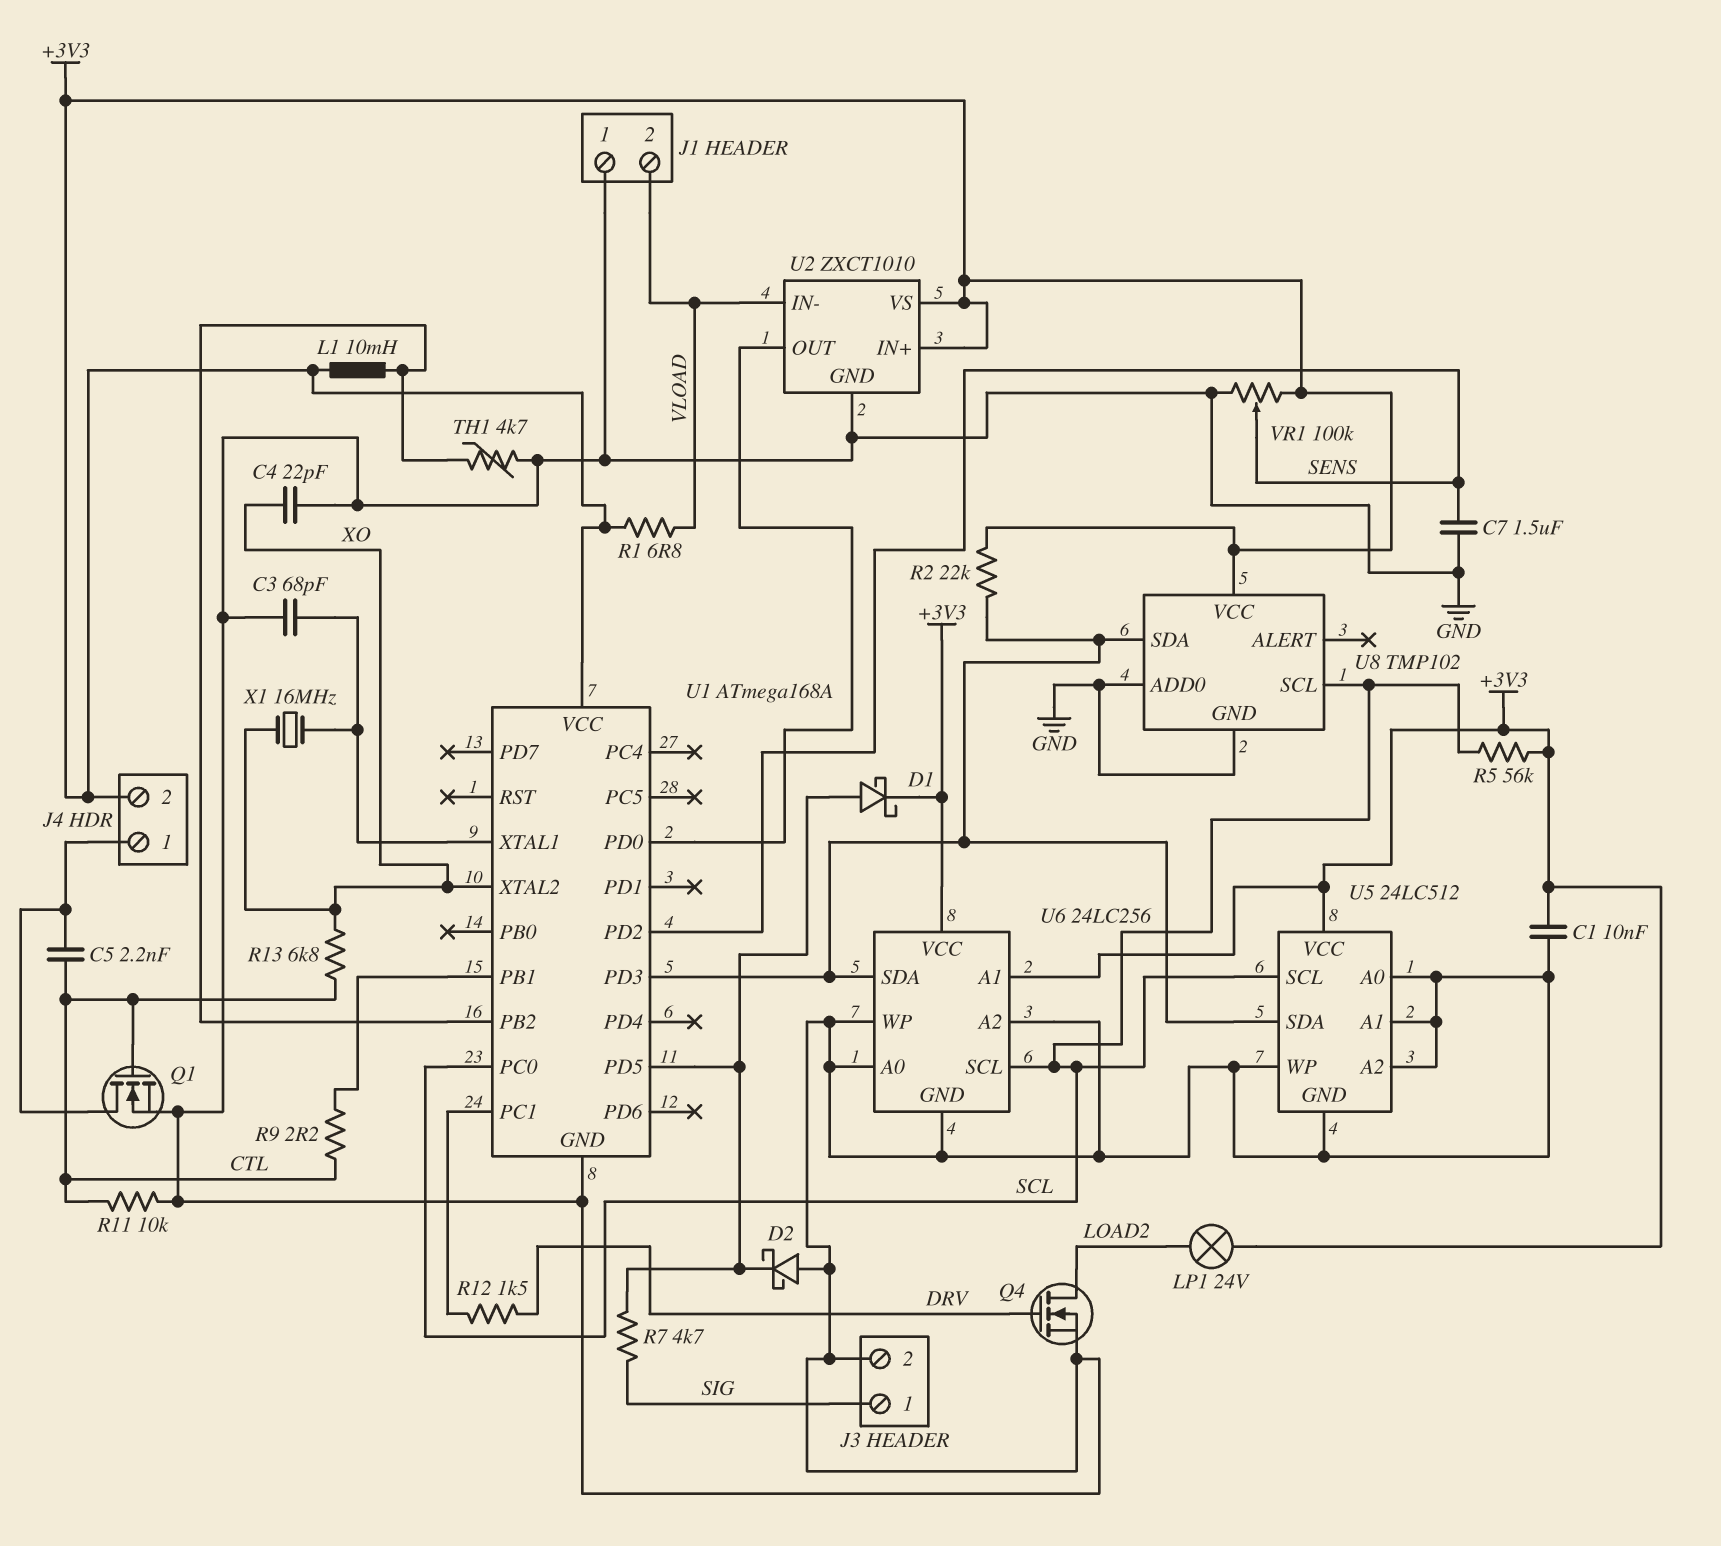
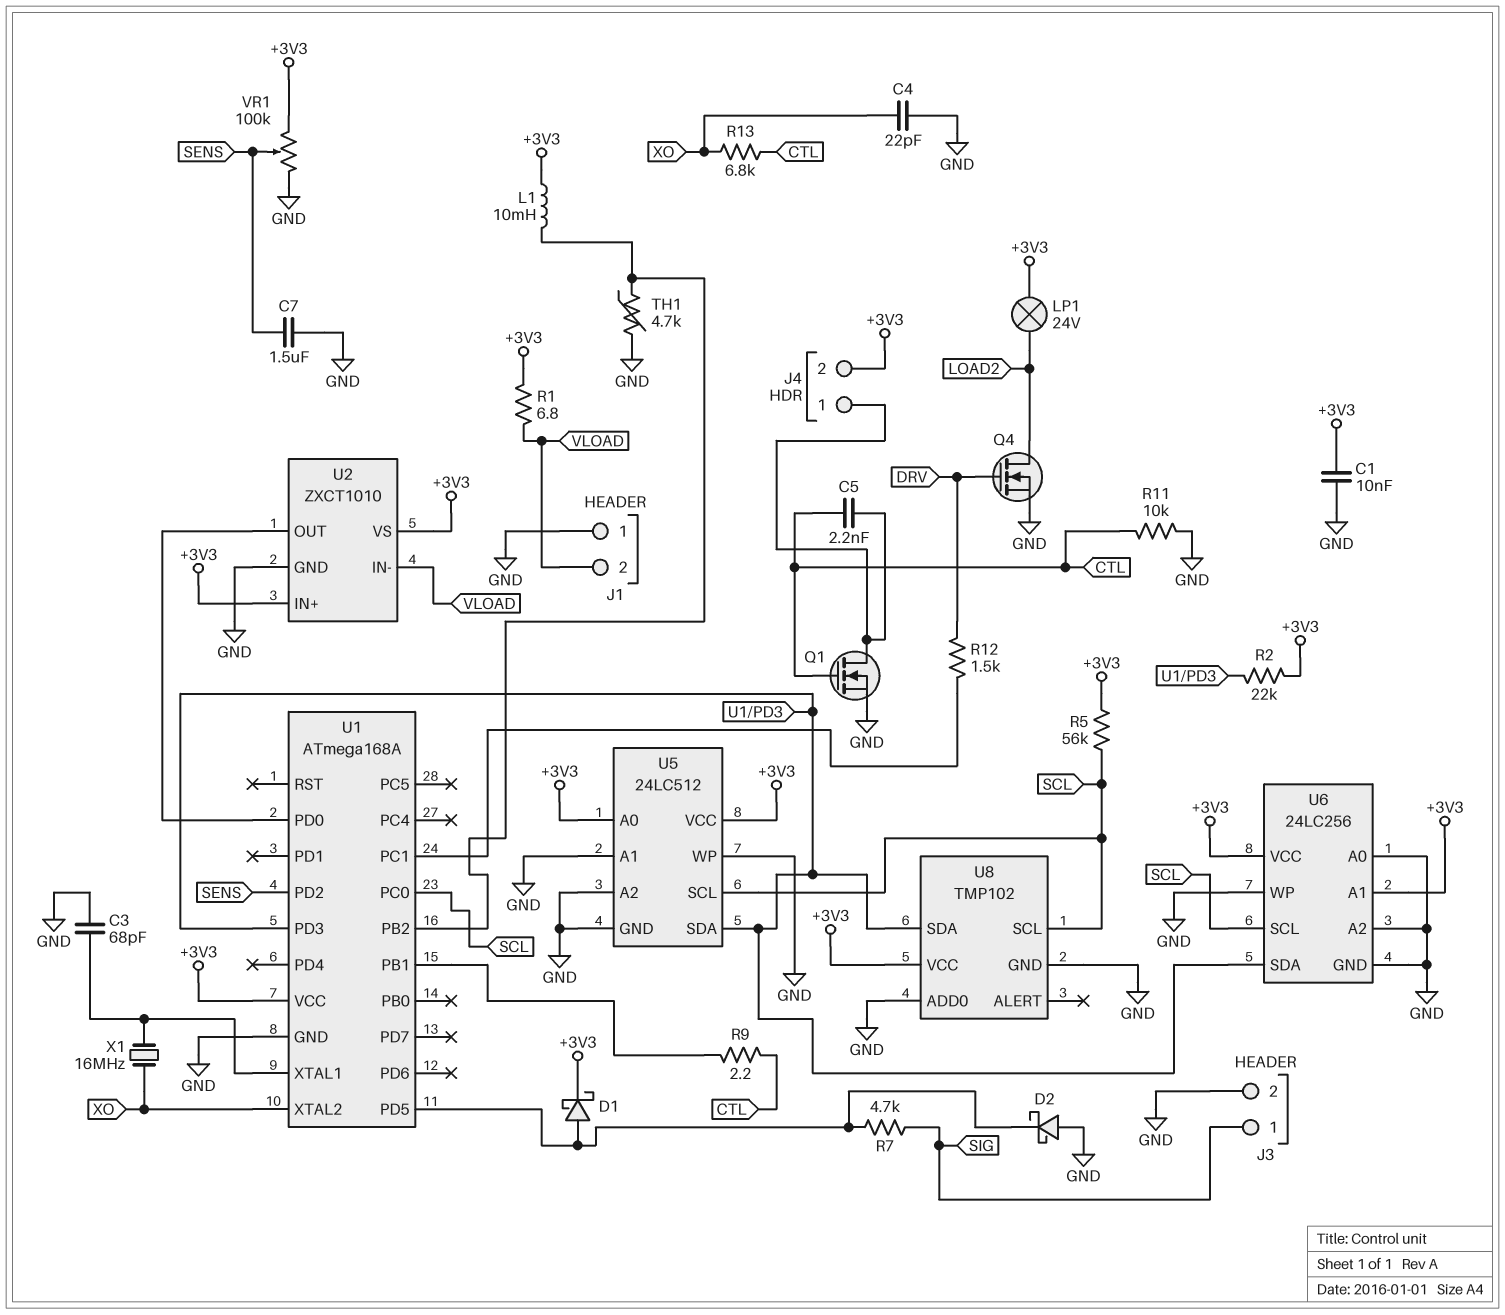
U5 pin A0: GND -> +3V3

